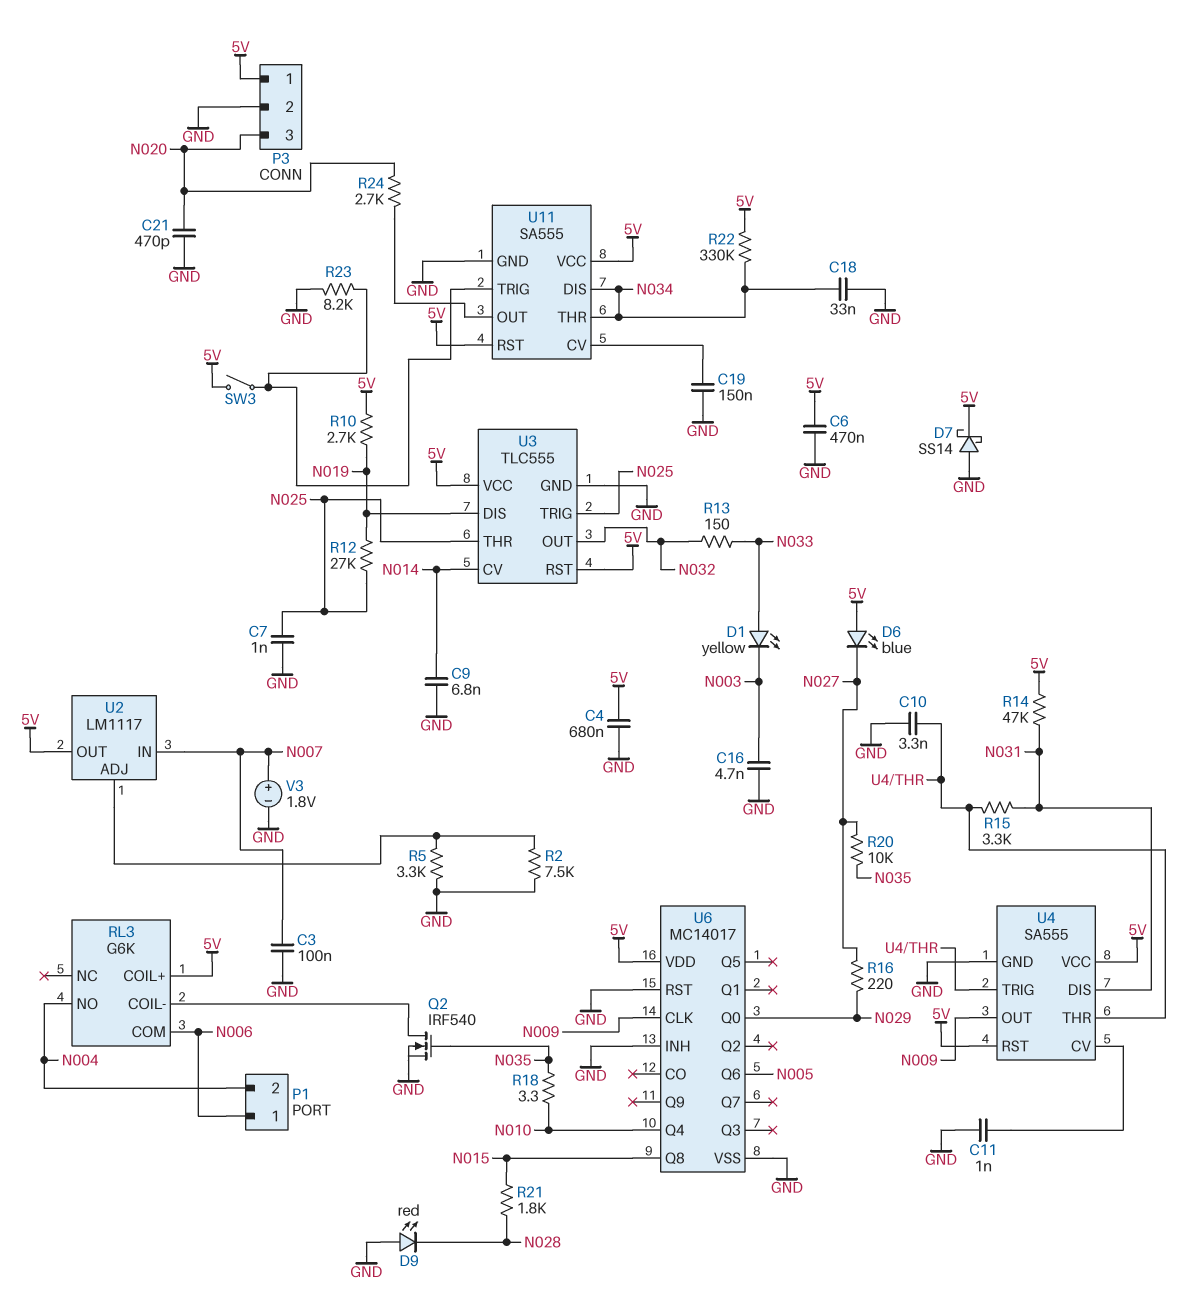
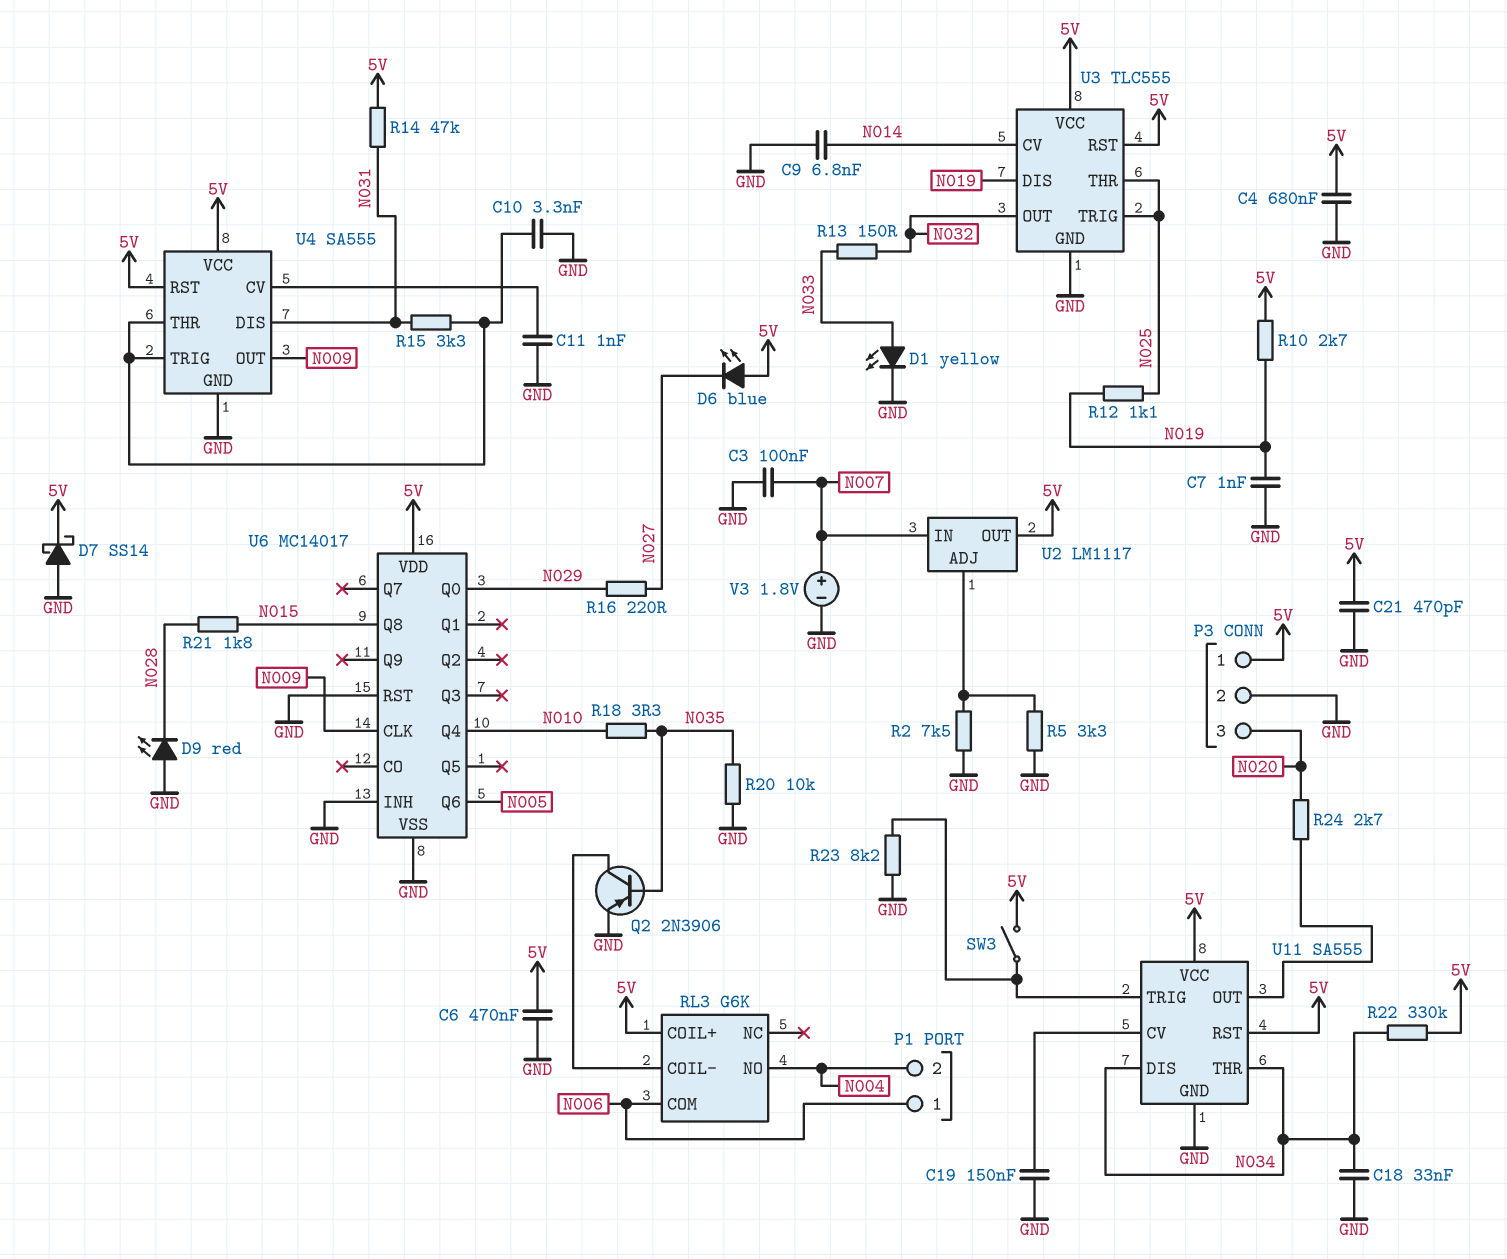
C7: 1nF (GND, N025) -> 1nF (GND, N019)
C16: 4.7nF (GND, N003) -> none
C21: 470pF (GND, N020) -> 470pF (5V, GND)
D1: LED yellow (A N033, K N003) -> LED yellow (A N033, K GND)
Q2: NMOS IRF540 (G N035, D RL3/COIL-, S GND) -> PNP 2N3906 (B N035, C RL3/COIL-, E GND)
R12: 27k (N019, N025) -> 1.1k (N019, N025)
R20: 10k (N027, N035) -> 10k (GND, N035)

